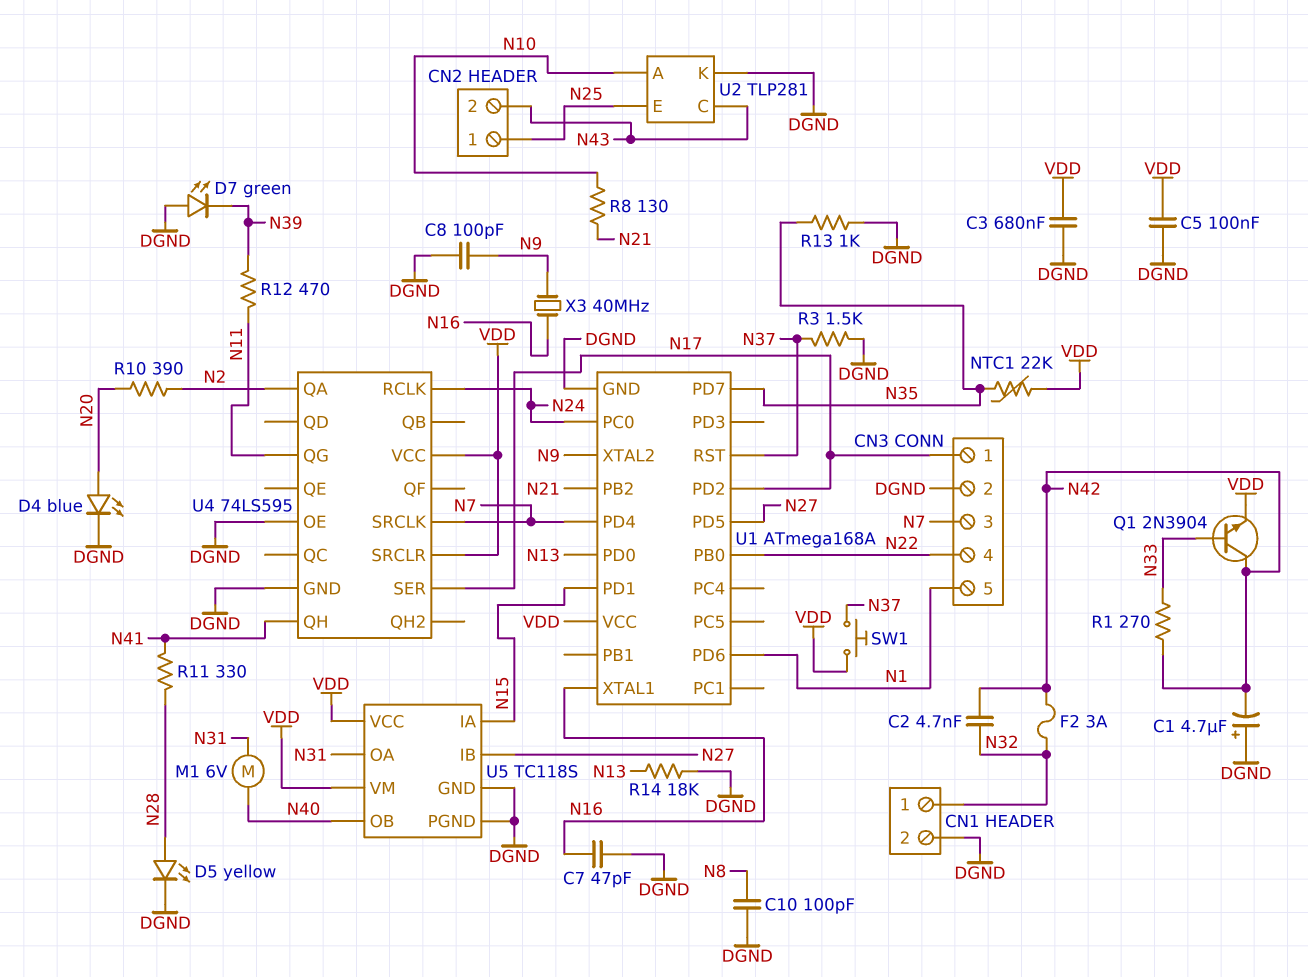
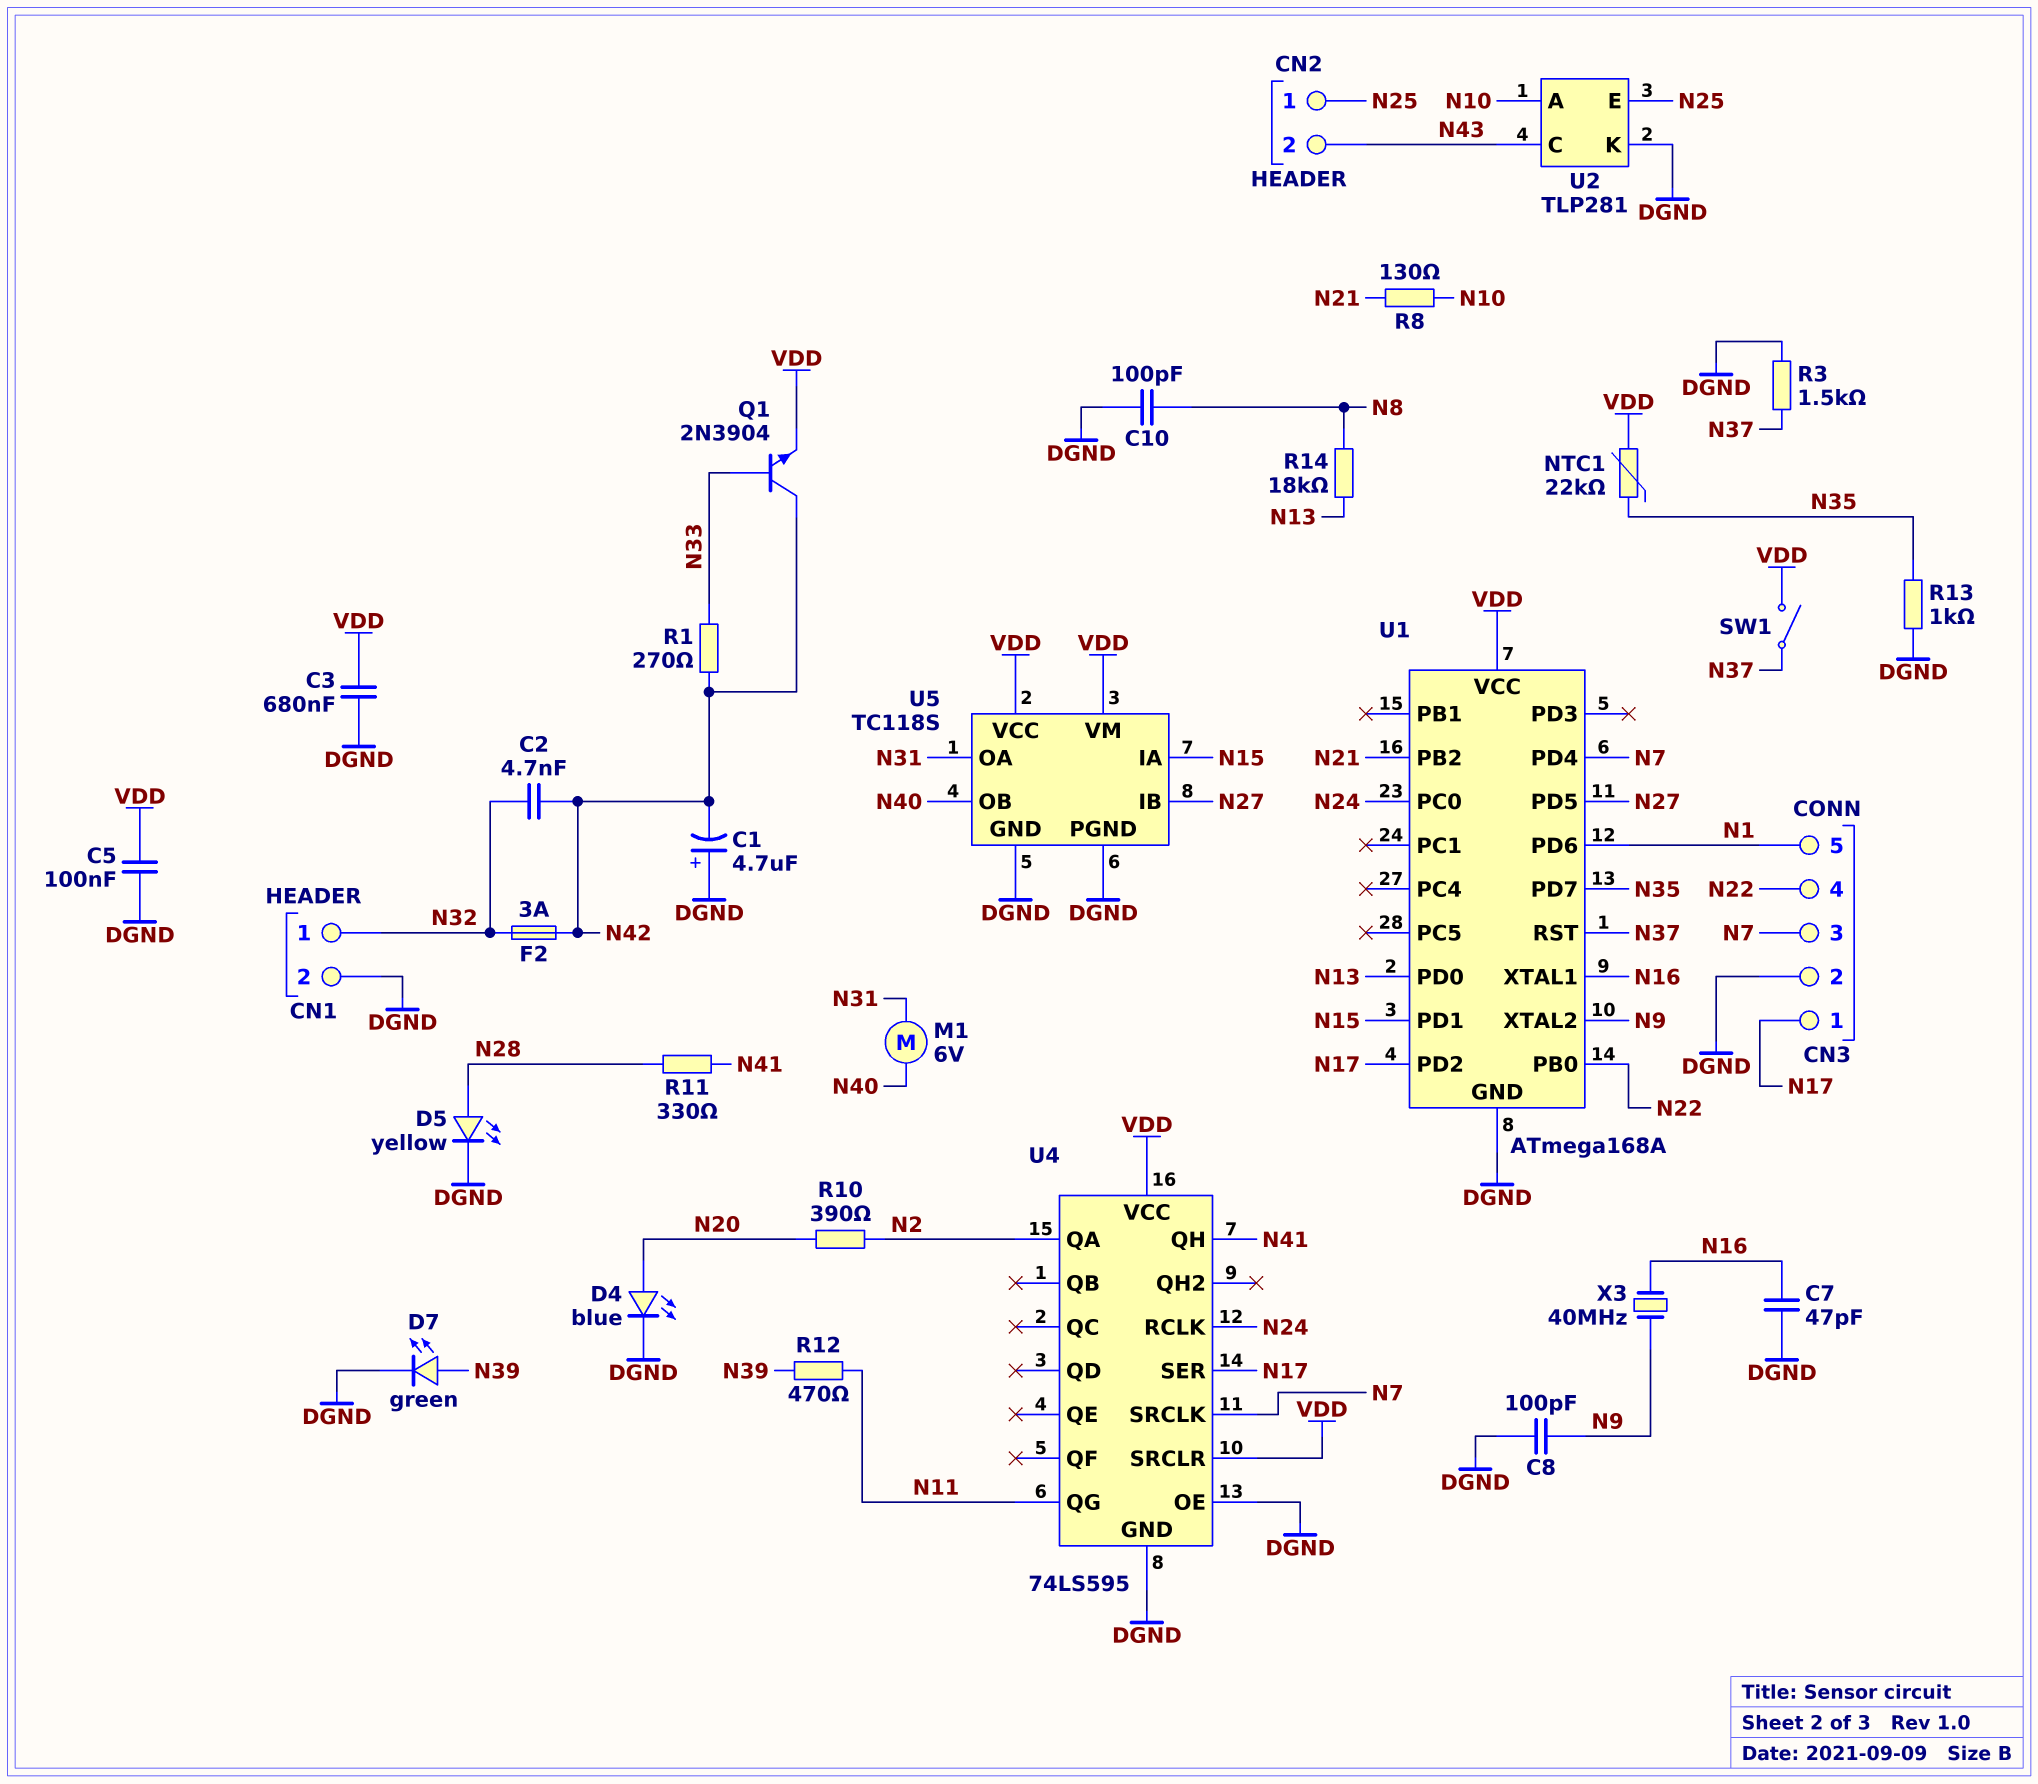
D7: LED green (A DGND, K N39) -> LED green (A N39, K DGND)
R14: 18k (DGND, N13) -> 18k (N8, N13)
SW1: button (N37, VDD) -> switch (N37, VDD)

